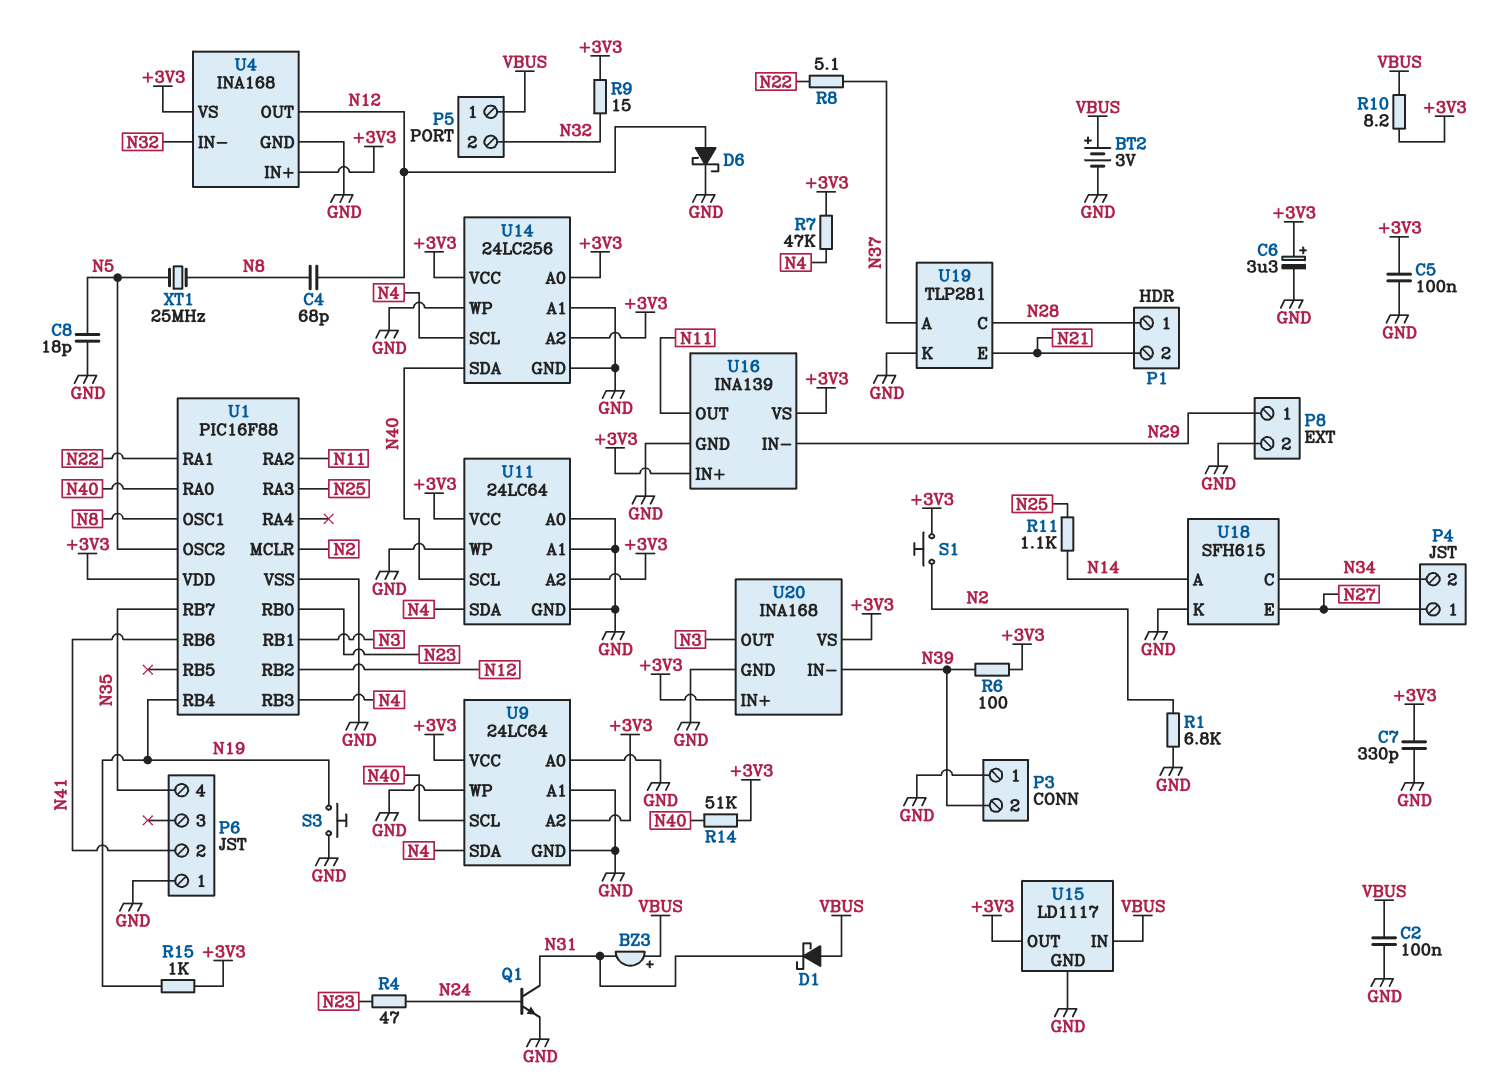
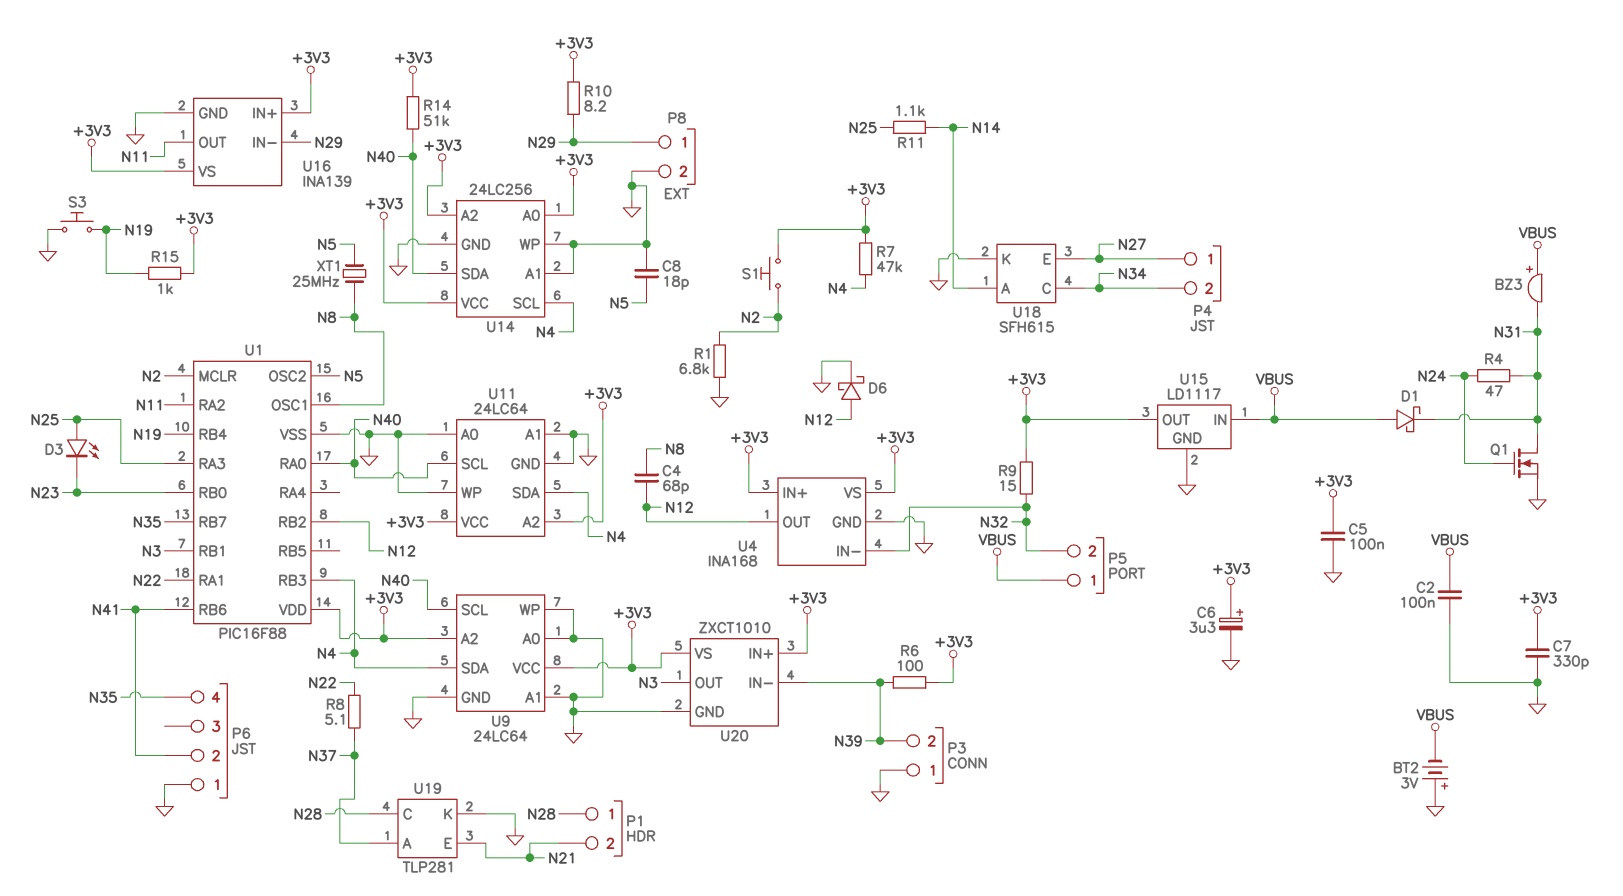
BT2: 3V (plus VBUS, minus GND) -> 3V (plus GND, minus VBUS)
D3: none -> LED (A N25, K N23)
Q1: NPN (B N24, C N31, E GND) -> NMOS (G N24, D N31, S GND)
R4: 47 (N23, N24) -> 47 (N24, N31)
R10: 8.2 (+3V3, VBUS) -> 8.2 (+3V3, N29)
U20: INA168 -> ZXCT1010

